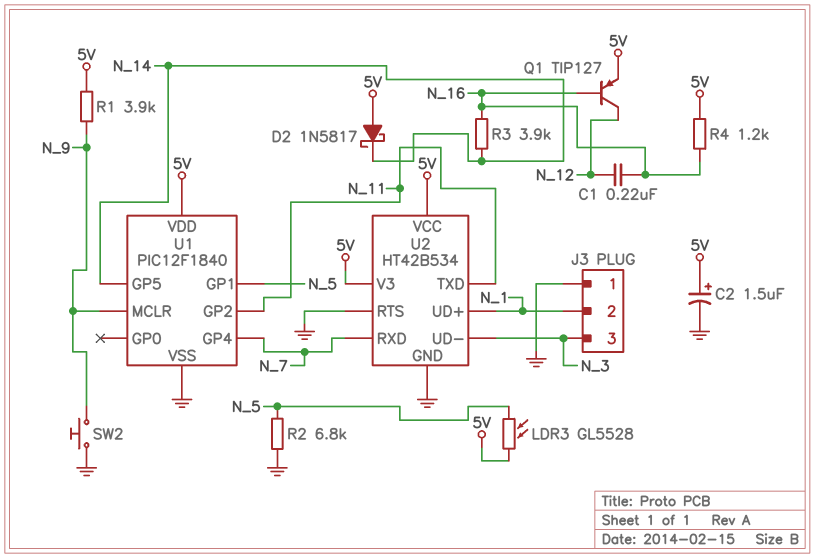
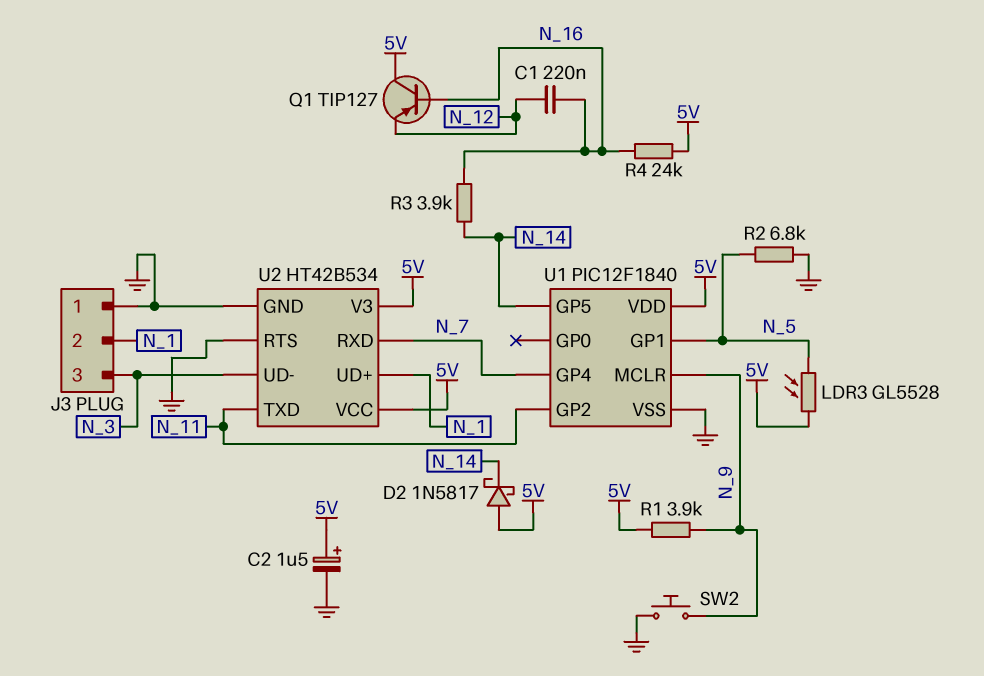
Q1: PNP TIP127 (B N_16, C N_12, E 5V) -> PNP TIP127 (B N_16, C 5V, E N_12)
R4: 1.2k (5V, N_16) -> 24k (5V, N_16)

